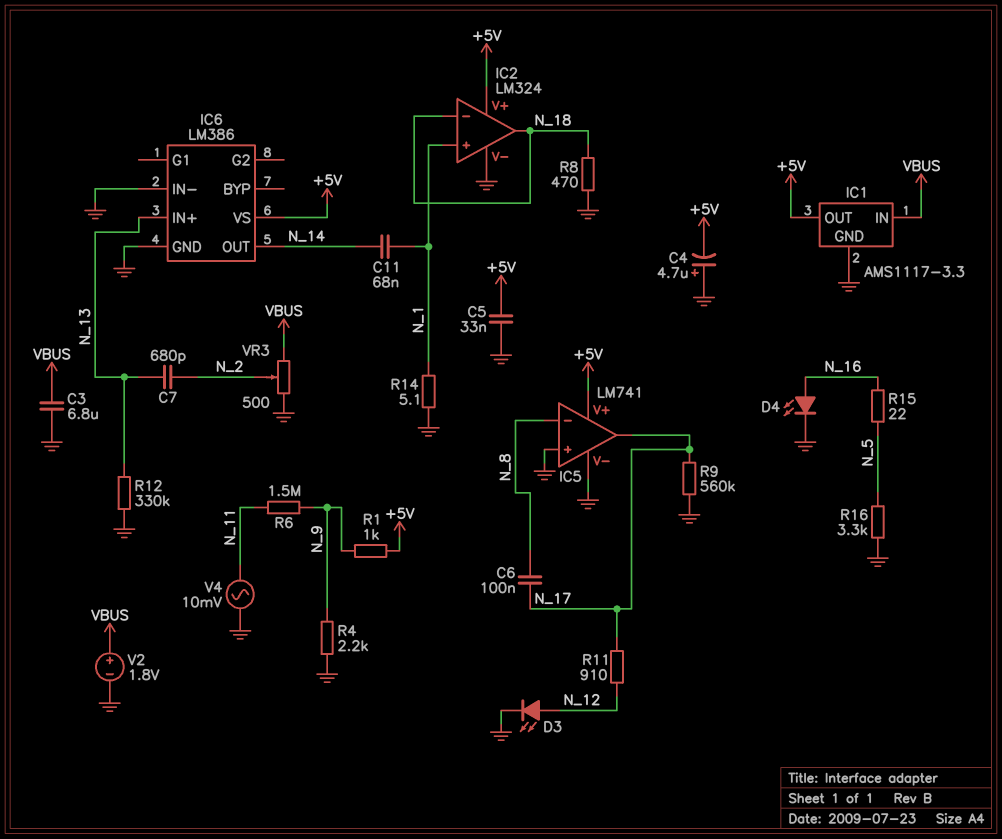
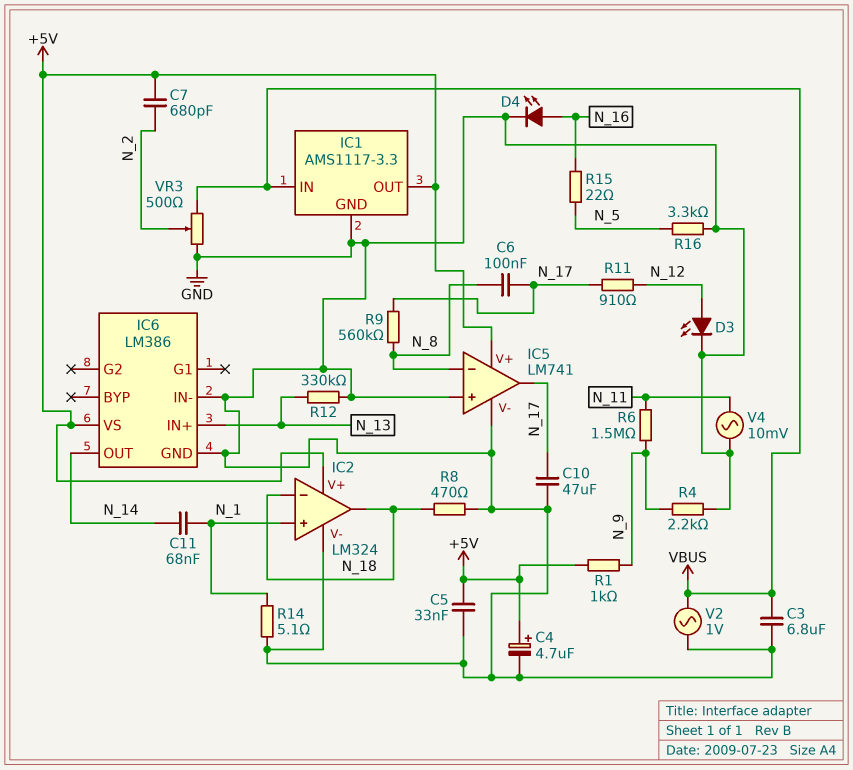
C4: 4.7uF (plus GND, minus +5V) -> 4.7uF (plus +5V, minus GND)
C7: 680pF (N_2, N_13) -> 680pF (+5V, N_2)
C10: none -> 47uF (GND, N_17)
R9: 560k (GND, N_17) -> 560k (N_8, N_17)
V2: 1.8V (plus VBUS, minus GND) -> AC 1V (GND, VBUS)

